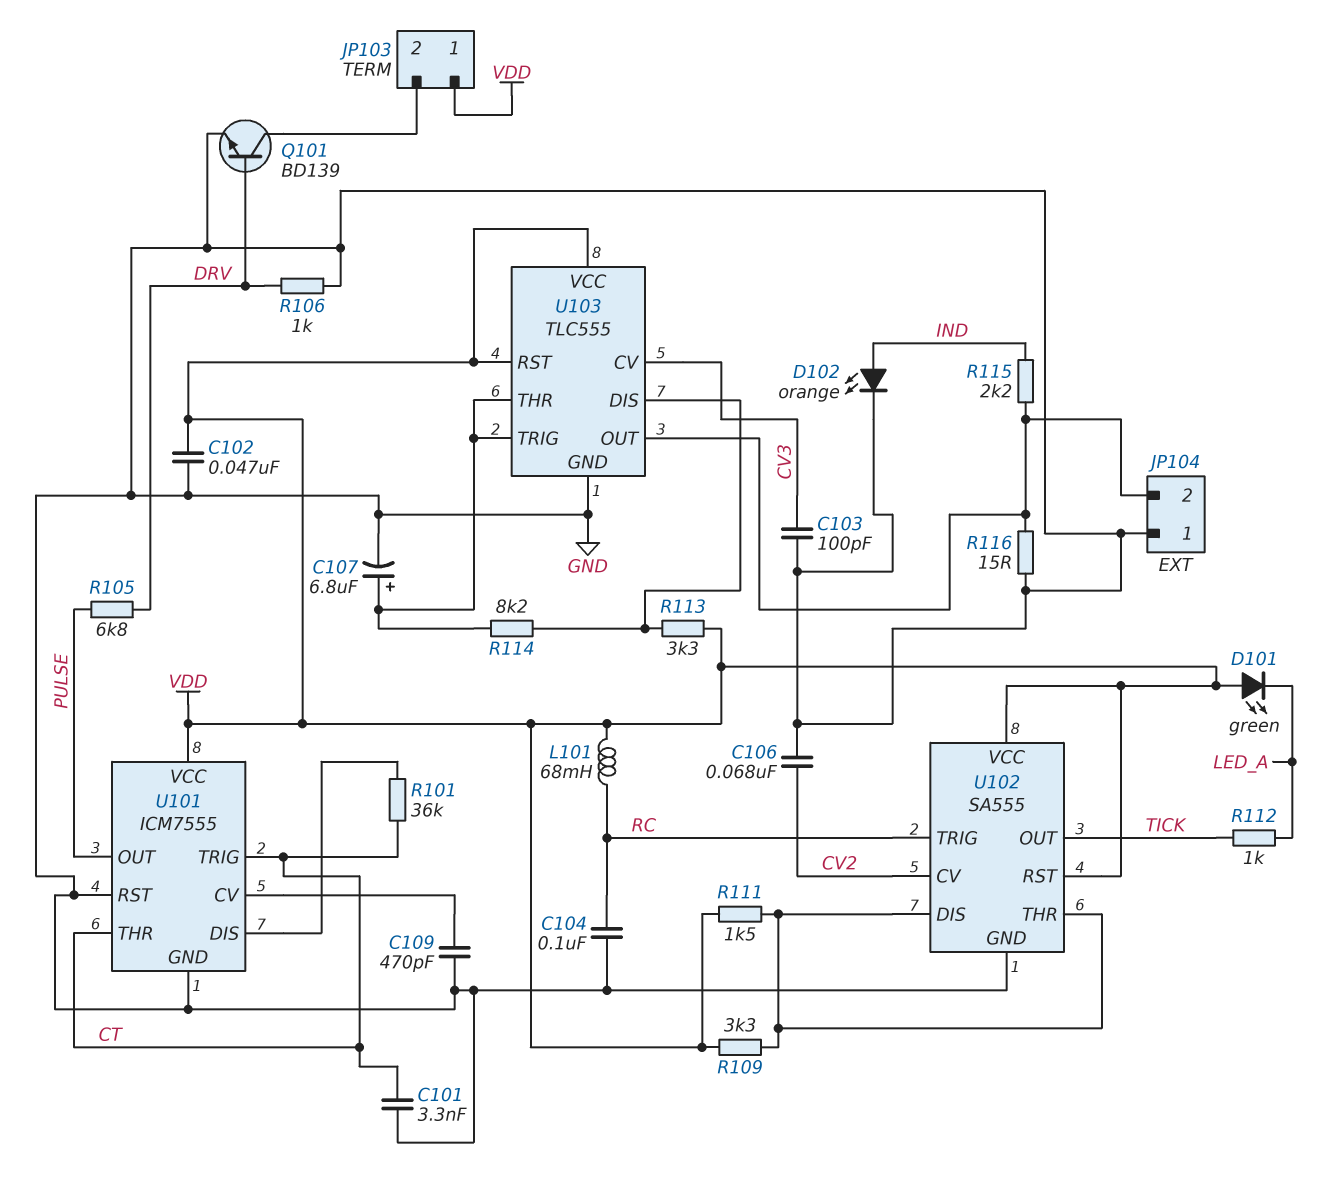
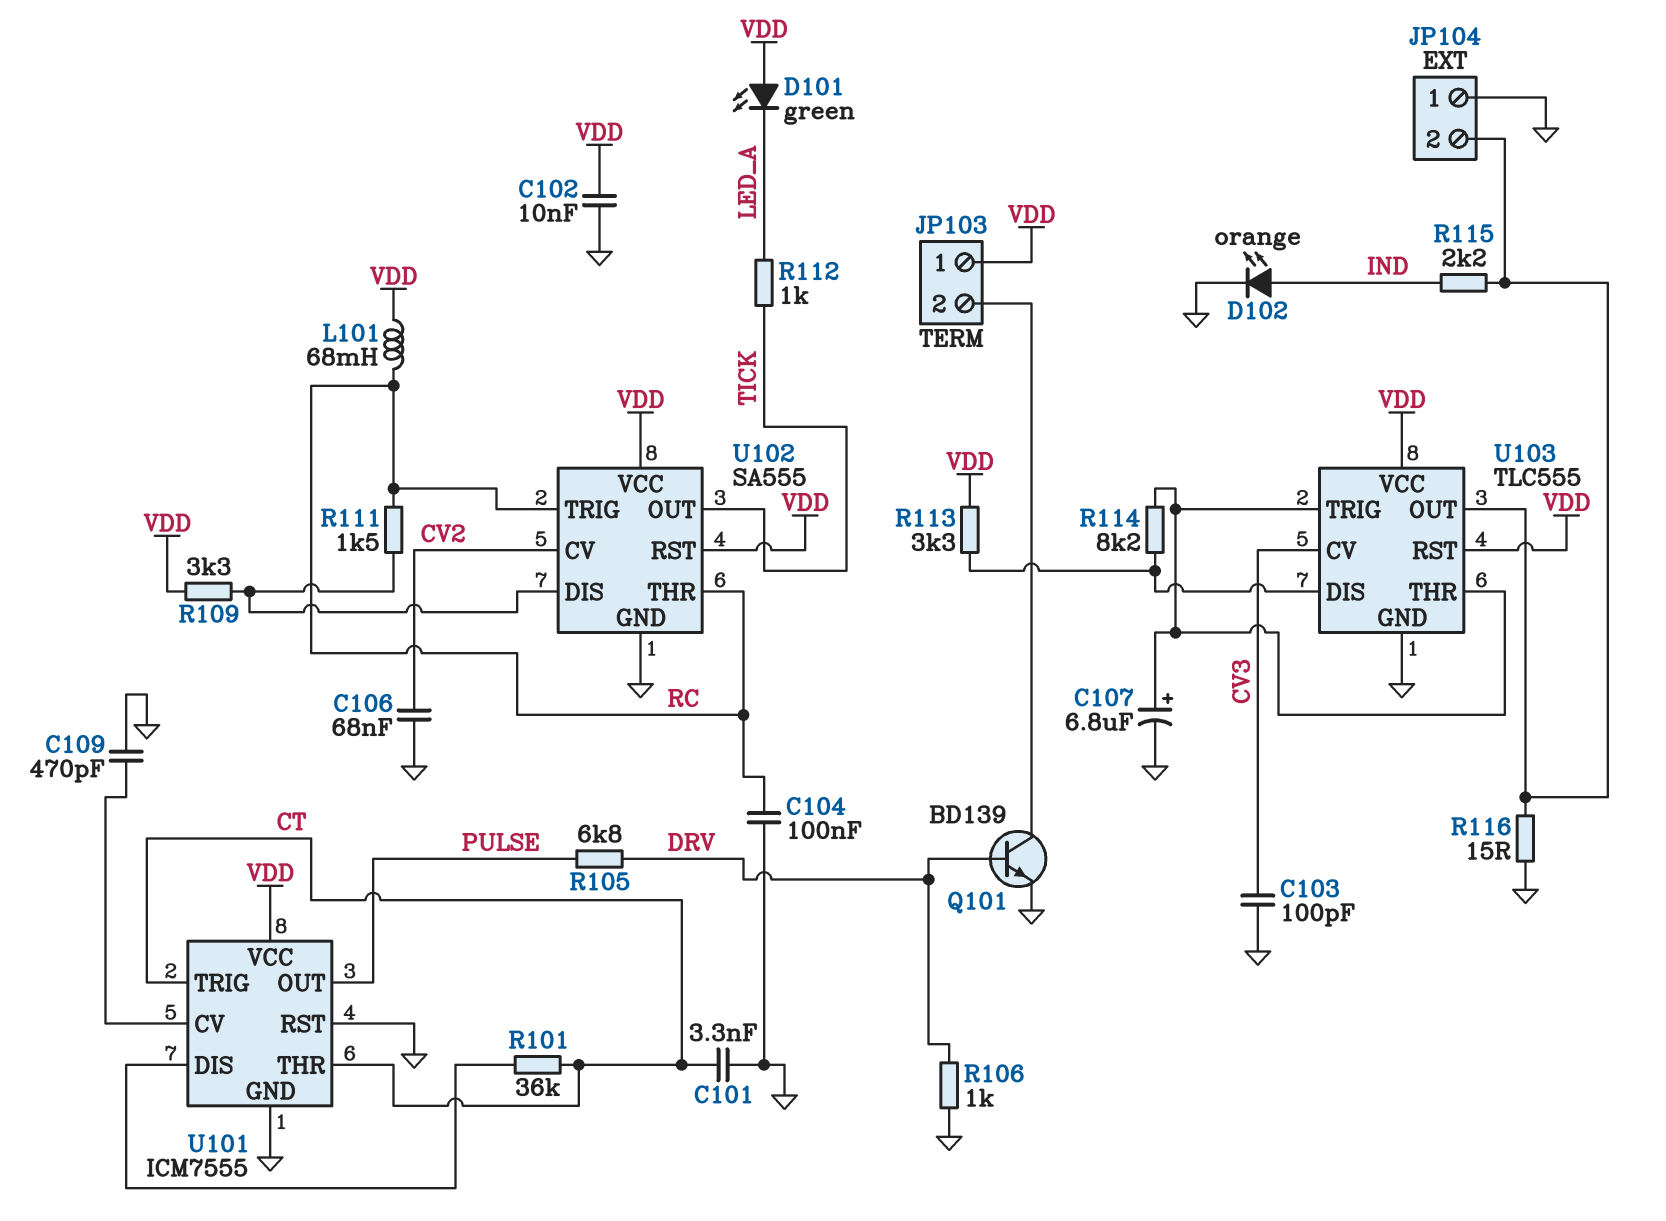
C102: 47nF (GND, VDD) -> 10nF (GND, VDD)
R111: 1.5k (U102/DIS, VDD) -> 1.5k (RC, U102/DIS)
U102 pin THR: U102/DIS -> RC

